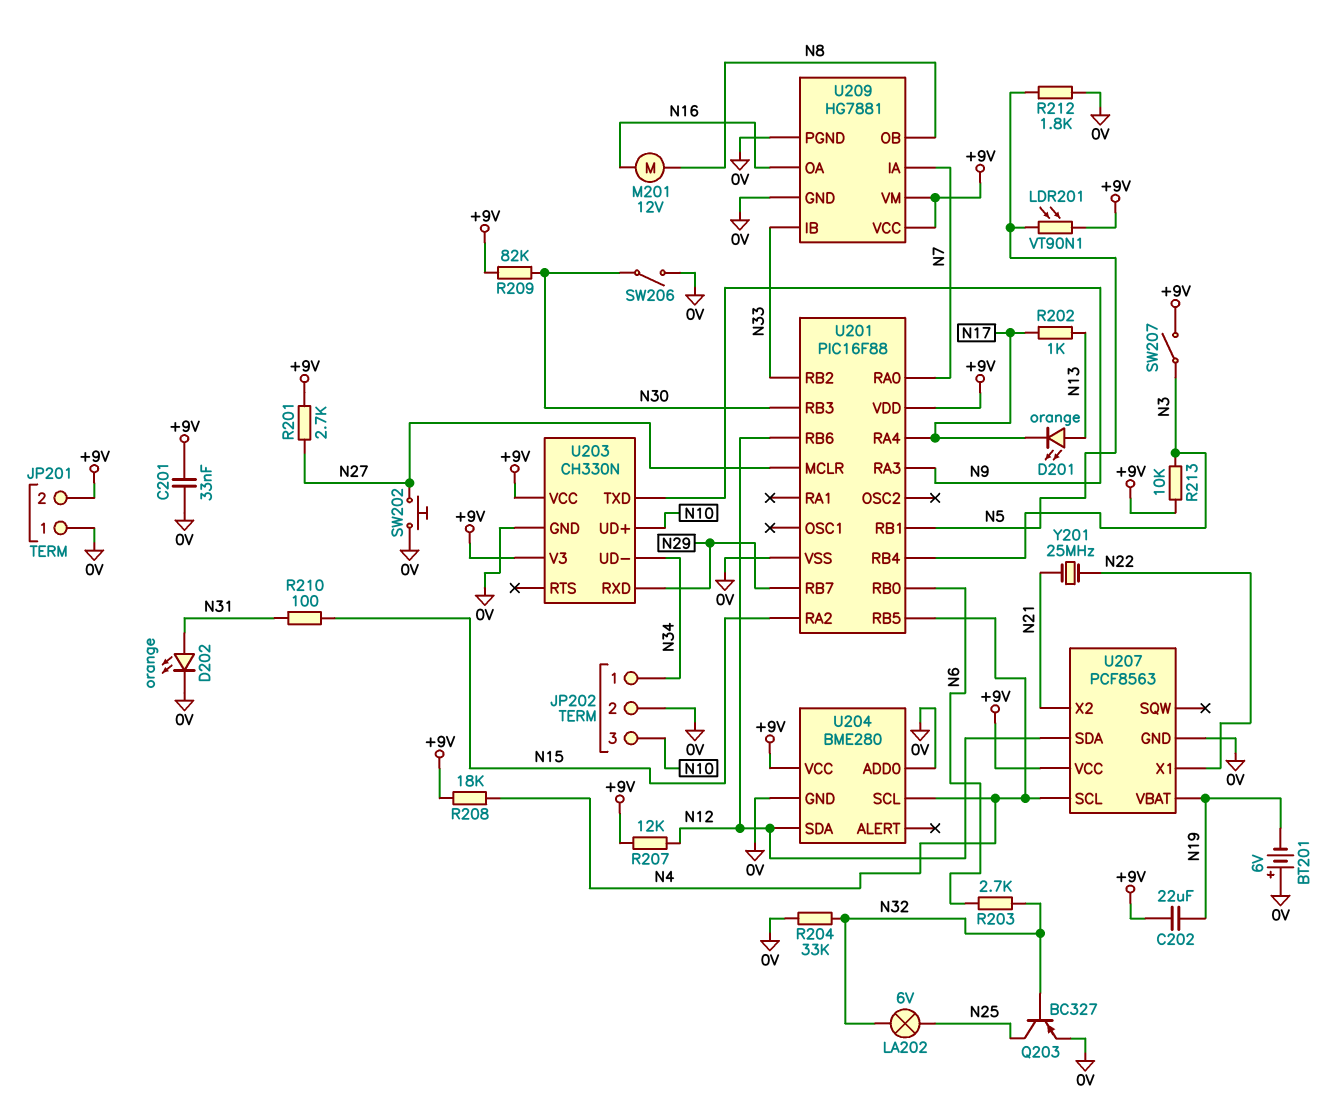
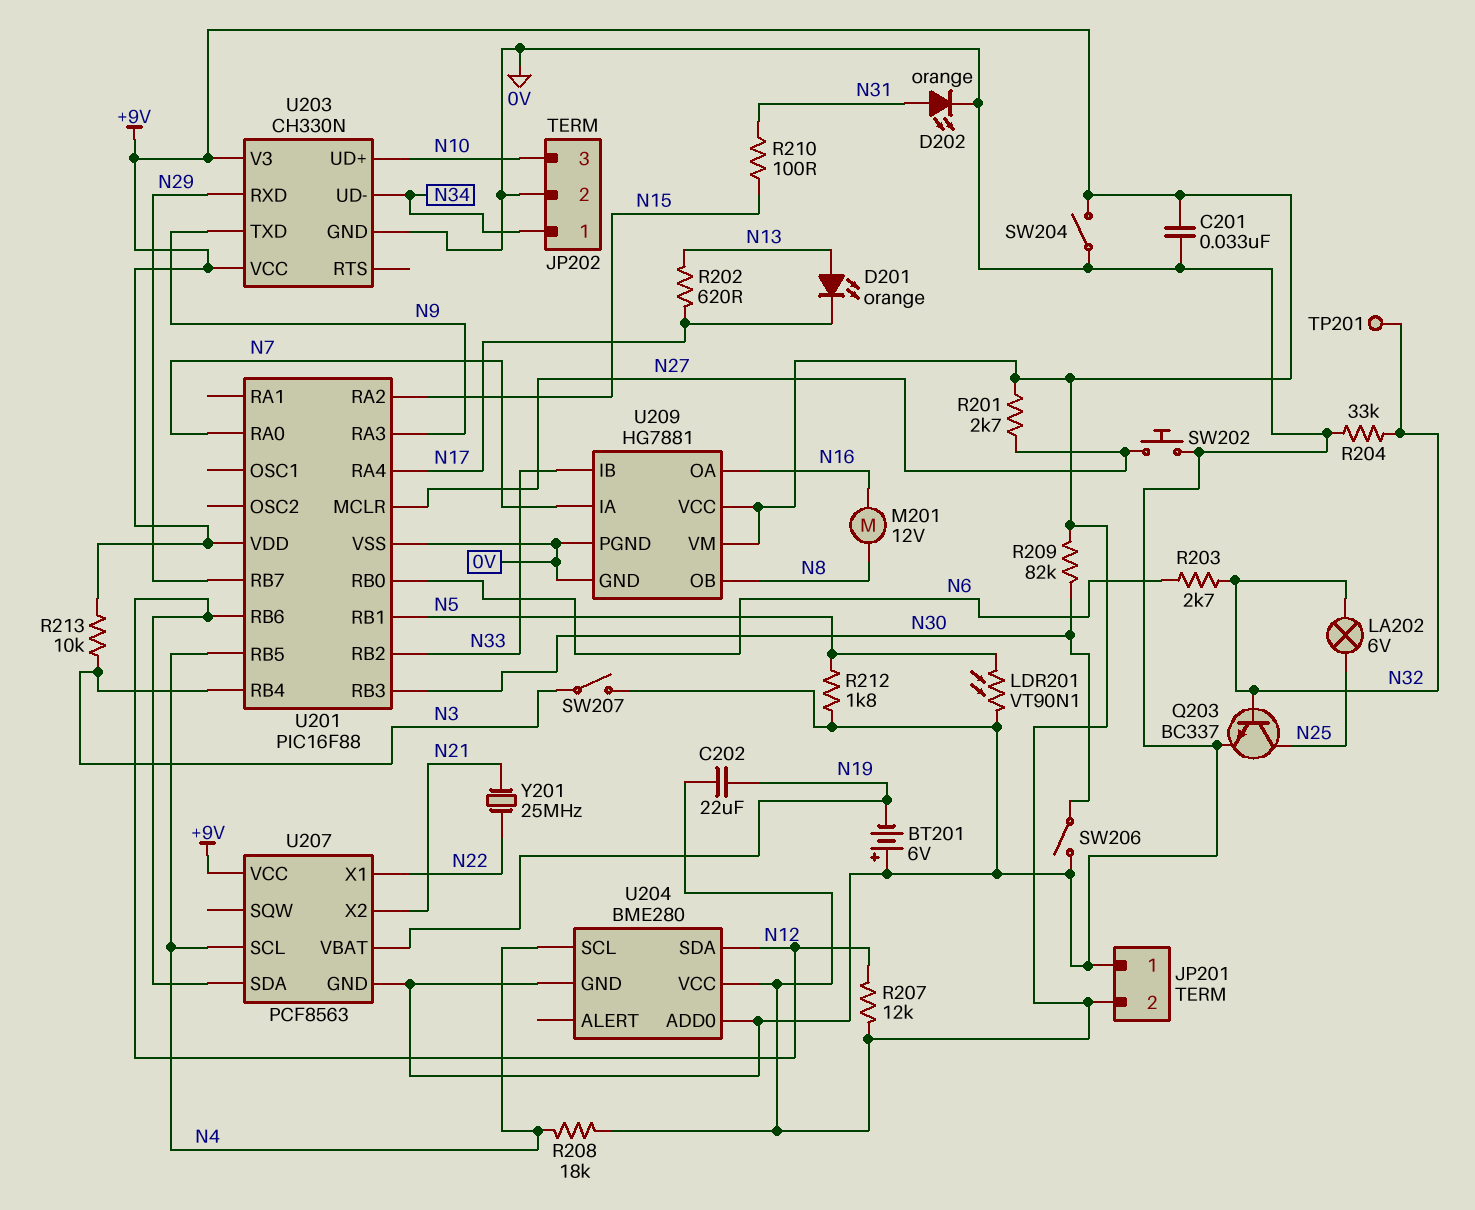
LDR201: VT90N1 (+9V, N5) -> VT90N1 (0V, N5)
Q203: PNP BC327 (B N32, C N25, E 0V) -> NPN BC337 (B N32, C N25, E 0V)
R202: 1k (N13, N17) -> 620 (N13, N17)
SW204: none -> switch (+9V, 0V)
SW207: switch (+9V, N3) -> switch (0V, N3)
TP201: none -> test point (N32)

